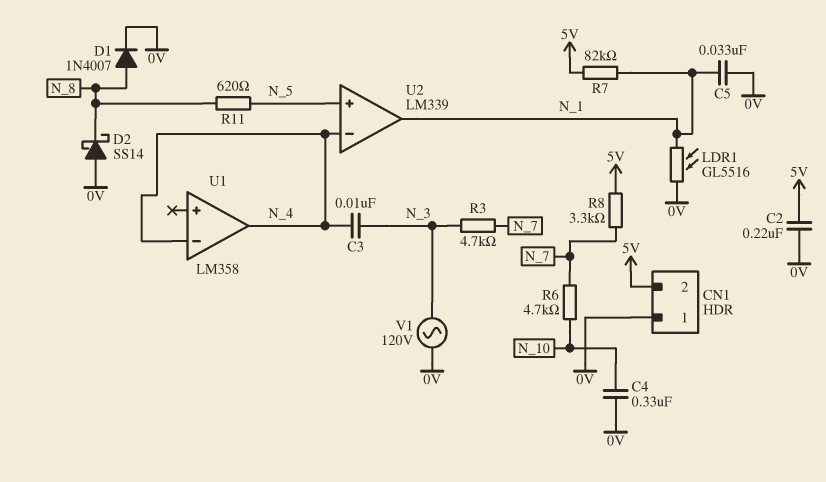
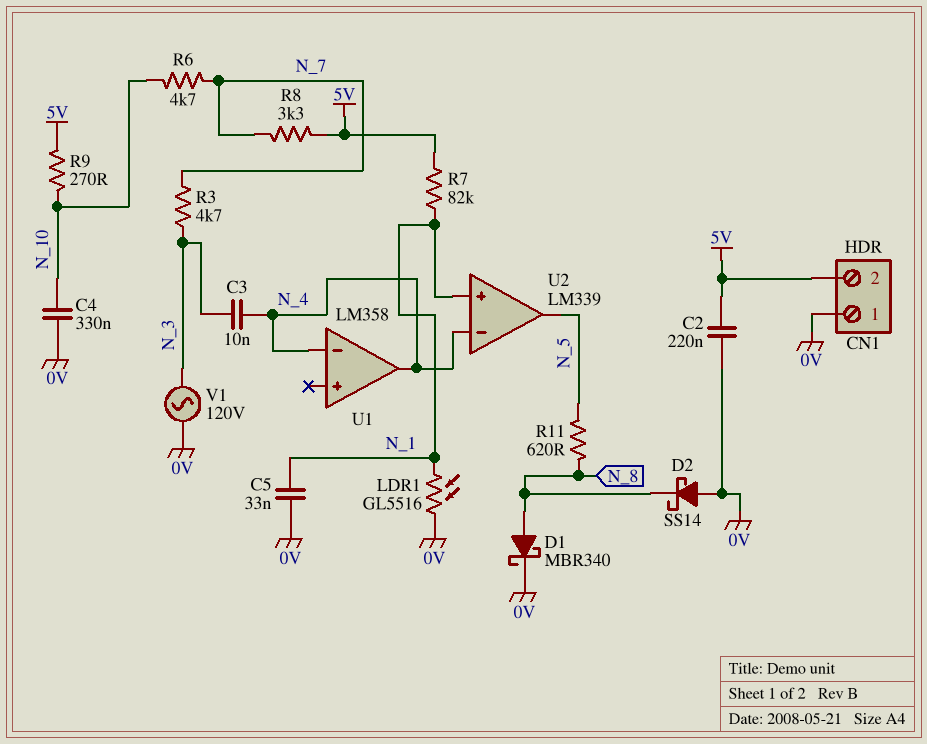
D1: diode 1N4007 (A N_8, K 0V) -> schottky MBR340 (A N_8, K 0V)
R9: none -> 270 (5V, N_10)
U2 pin in+: N_5 -> N_1
U2 pin out: N_1 -> N_5

